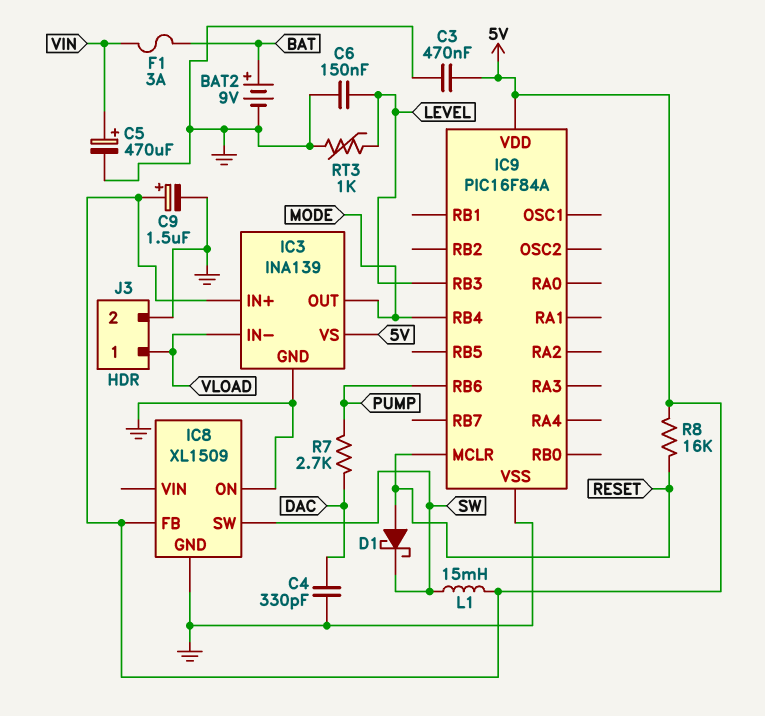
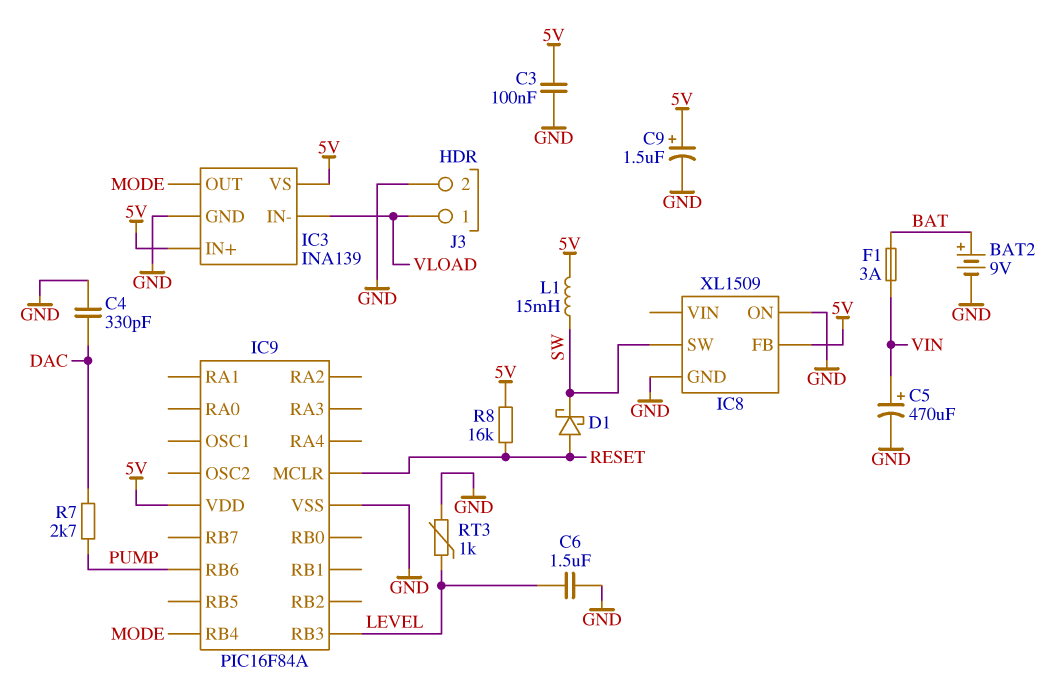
C3: 470nF (5V, GND) -> 100nF (5V, GND)
C6: 150nF (GND, LEVEL) -> 1.5uF (GND, LEVEL)

